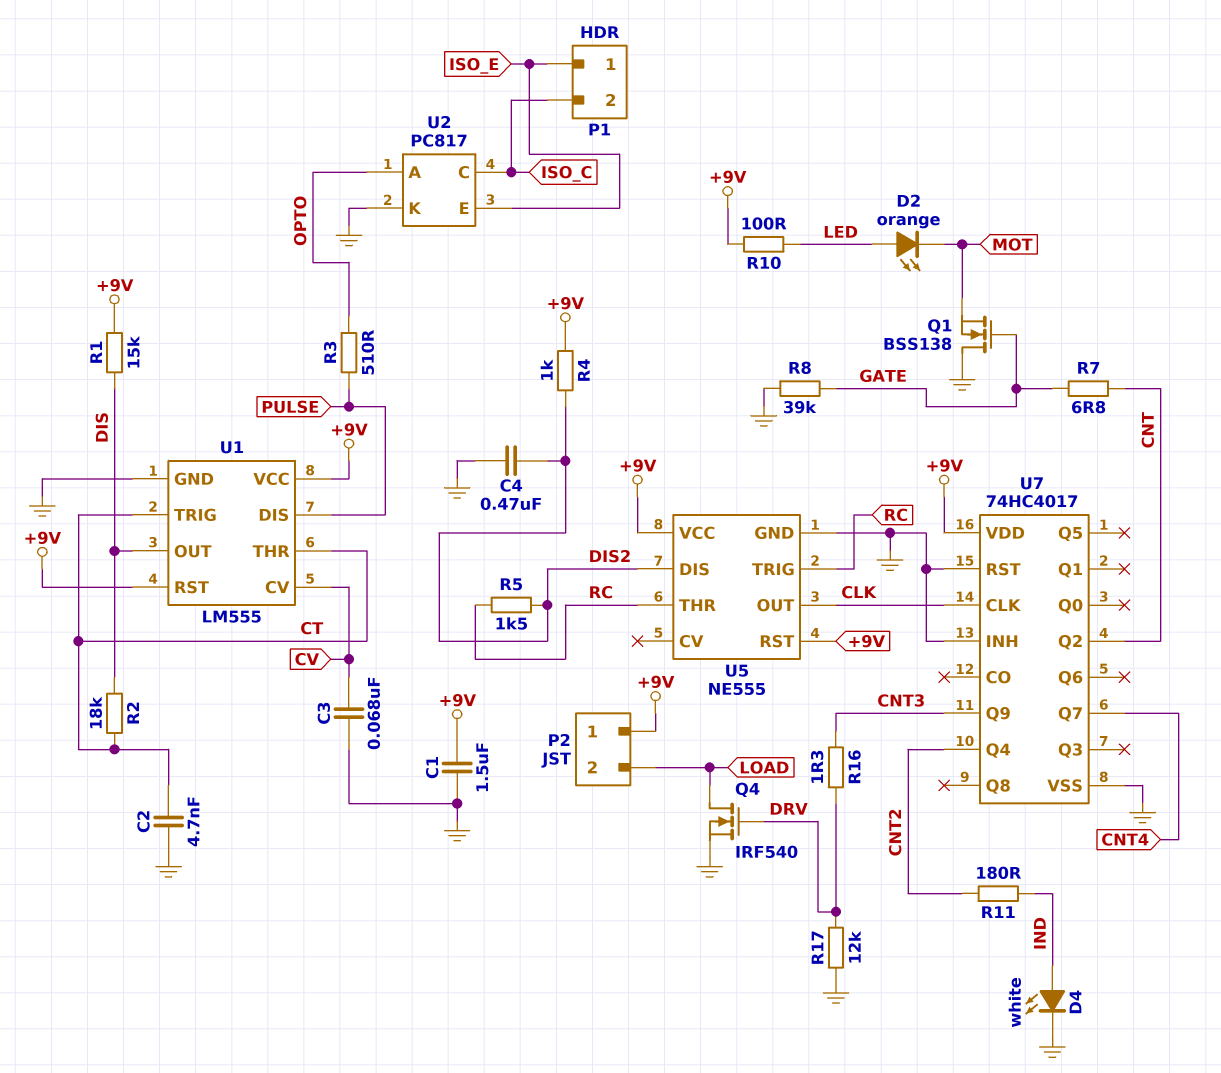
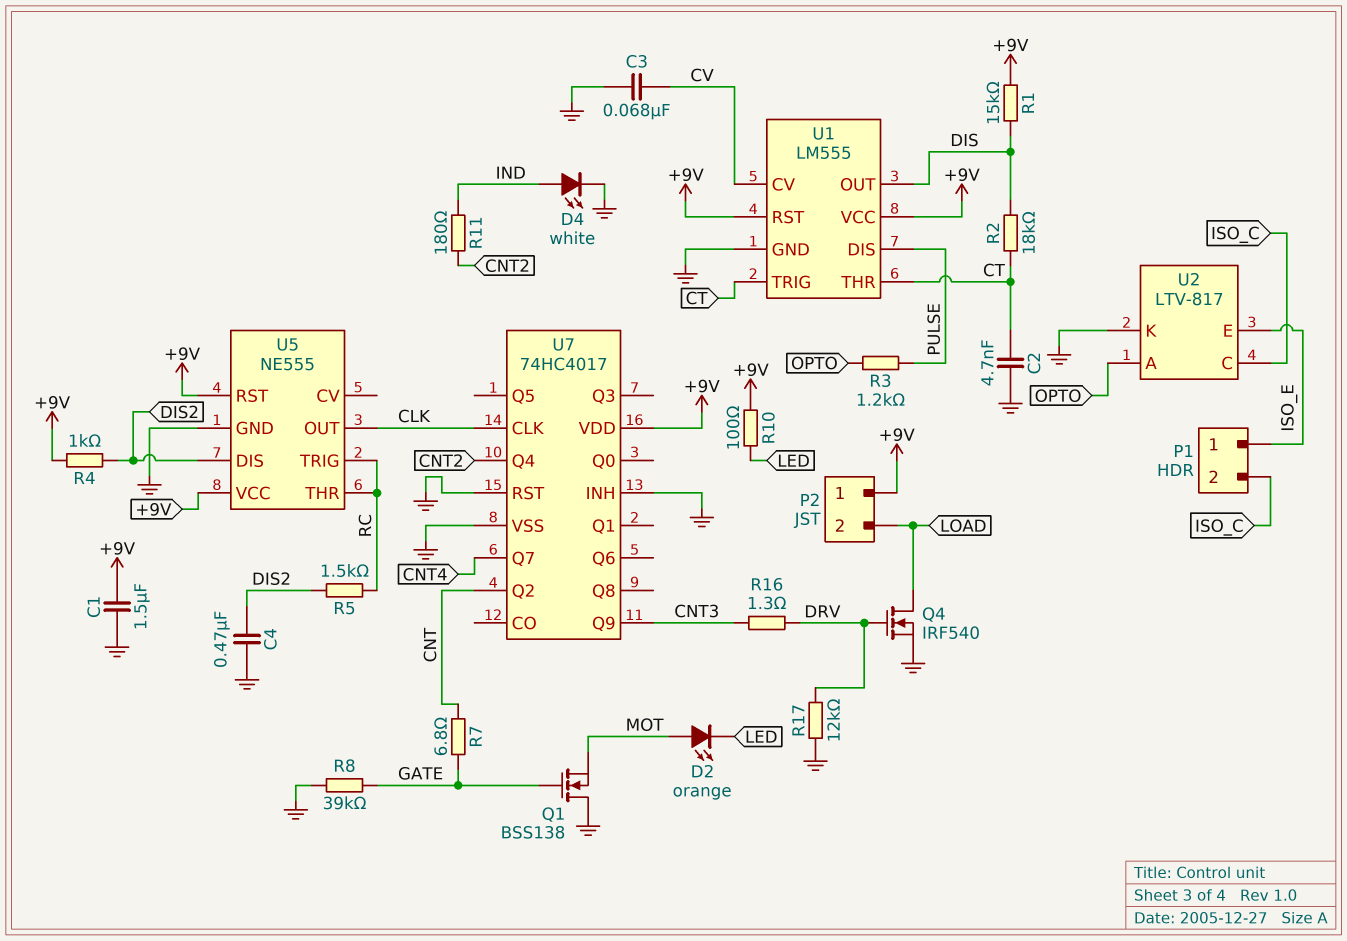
D2: LED orange (A LED, K MOT) -> LED orange (A MOT, K LED)
R3: 510 (OPTO, PULSE) -> 1.2k (OPTO, PULSE)
U2: PC817 -> LTV-817

